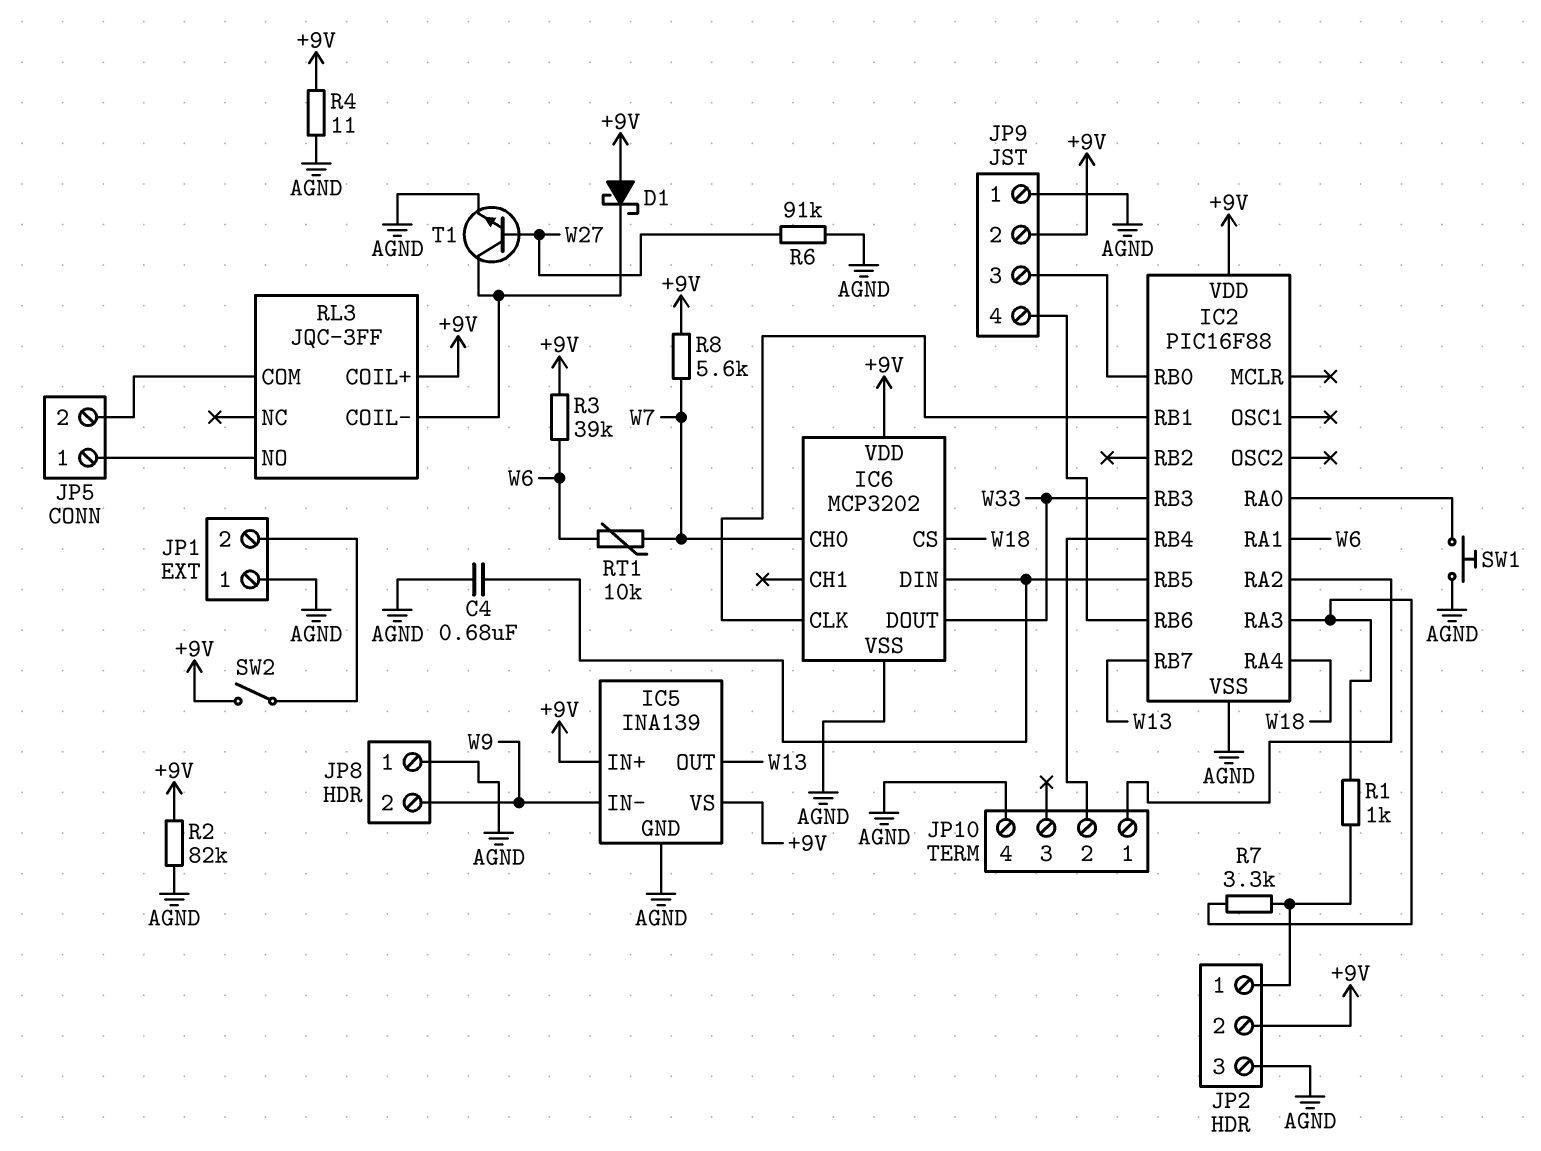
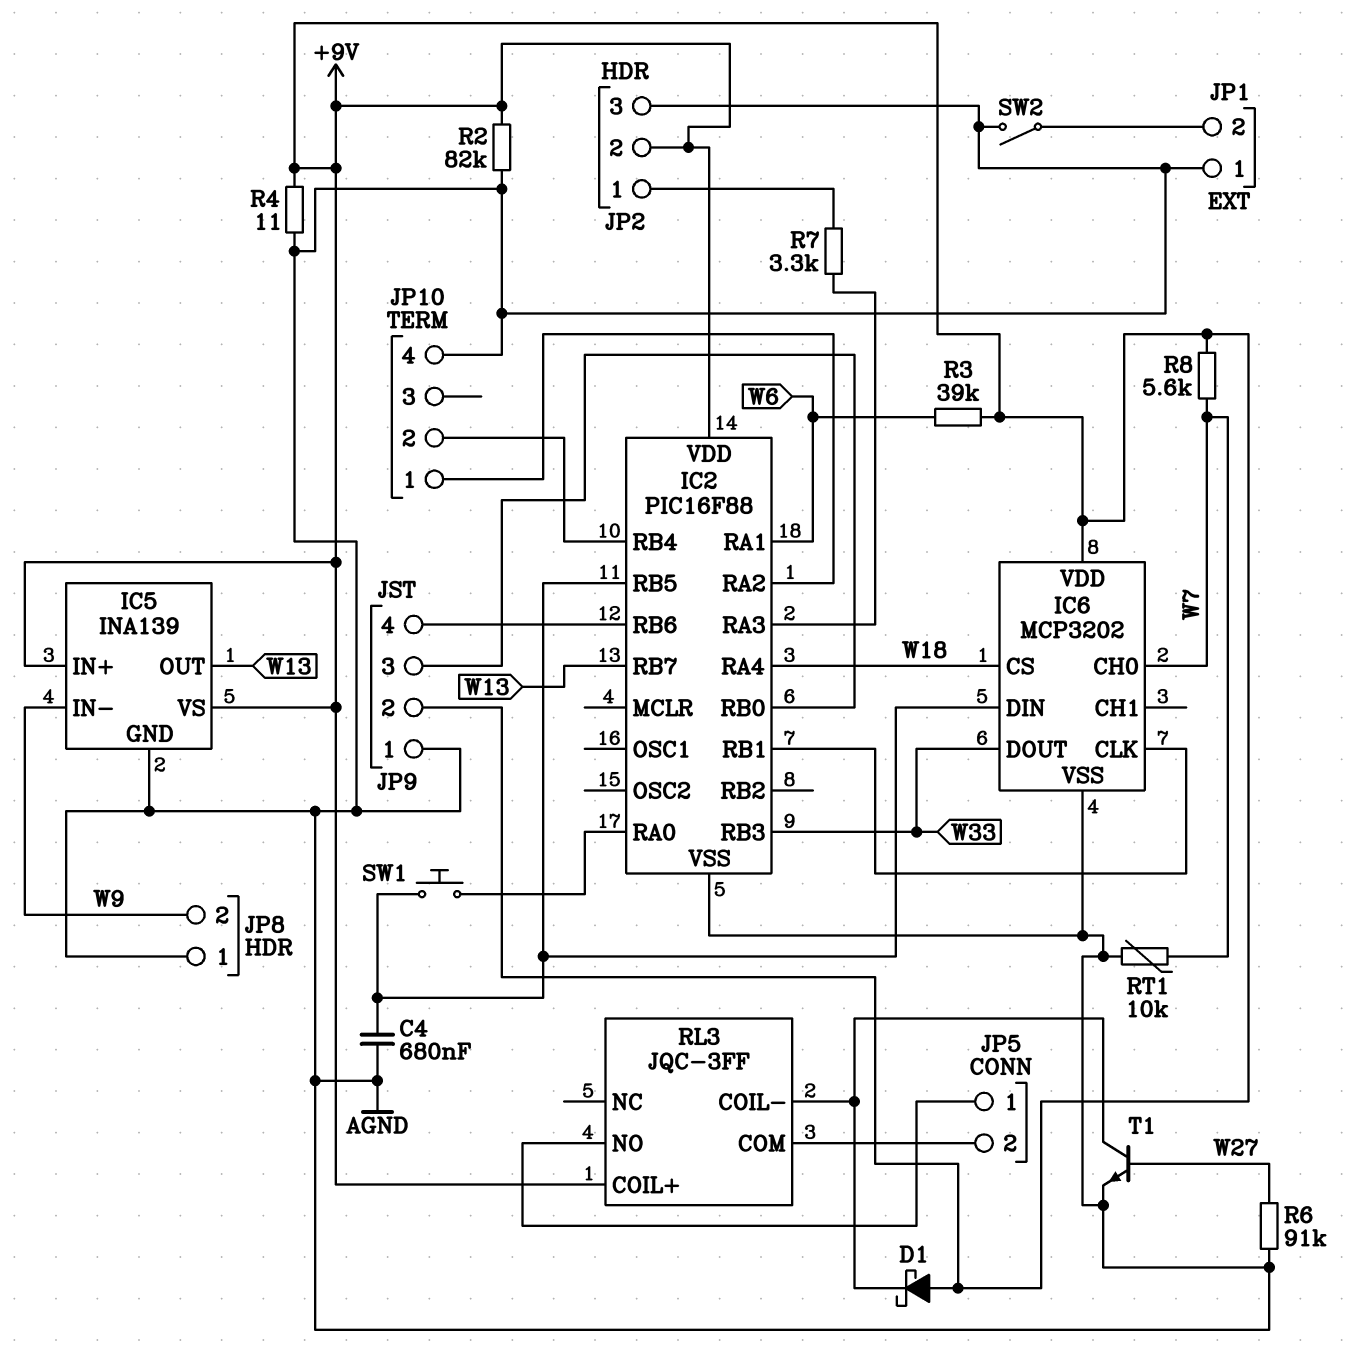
R1: 1k (IC2/RA3, JP2/1) -> none
RT1: 10k (W6, W7) -> 10k (AGND, W7)
SW1: button (AGND, IC2/RA0) -> button (IC2/RA0, IC2/RB5)
SW2: switch (+9V, JP1/2) -> switch (AGND, JP1/2)

